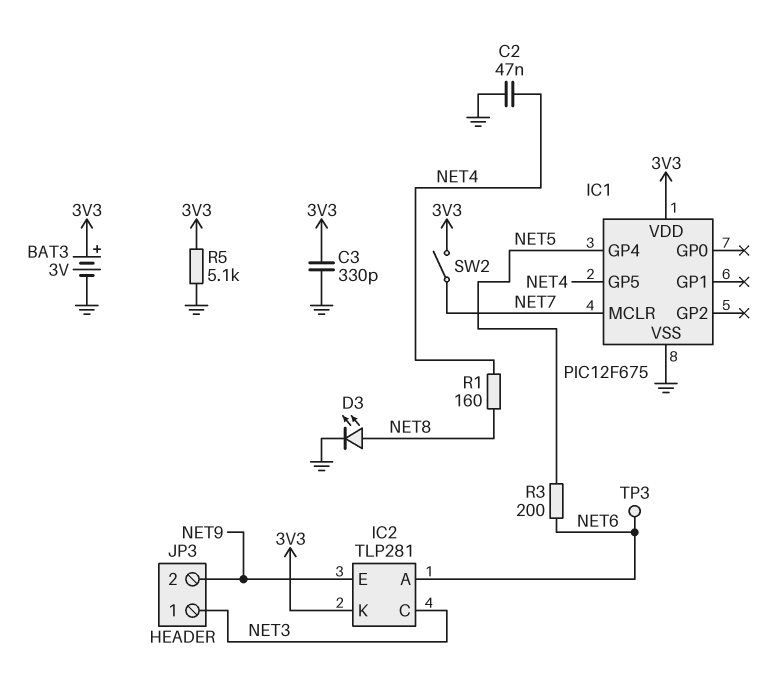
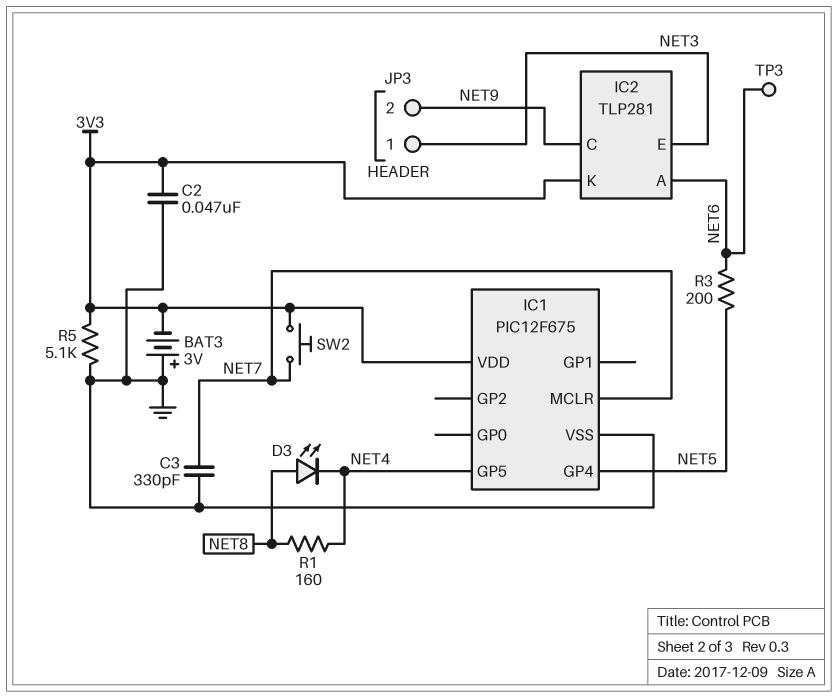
BAT3: 3V (plus 3V3, minus GND) -> 3V (plus GND, minus 3V3)
C2: 47nF (GND, NET4) -> 47nF (3V3, GND)
C3: 330pF (3V3, GND) -> 330pF (GND, NET7)
D3: LED (A NET8, K GND) -> LED (A NET8, K NET4)
IC2 pin C: NET3 -> NET9
IC2 pin E: NET9 -> NET3
SW2: switch (3V3, NET7) -> button (3V3, NET7)

